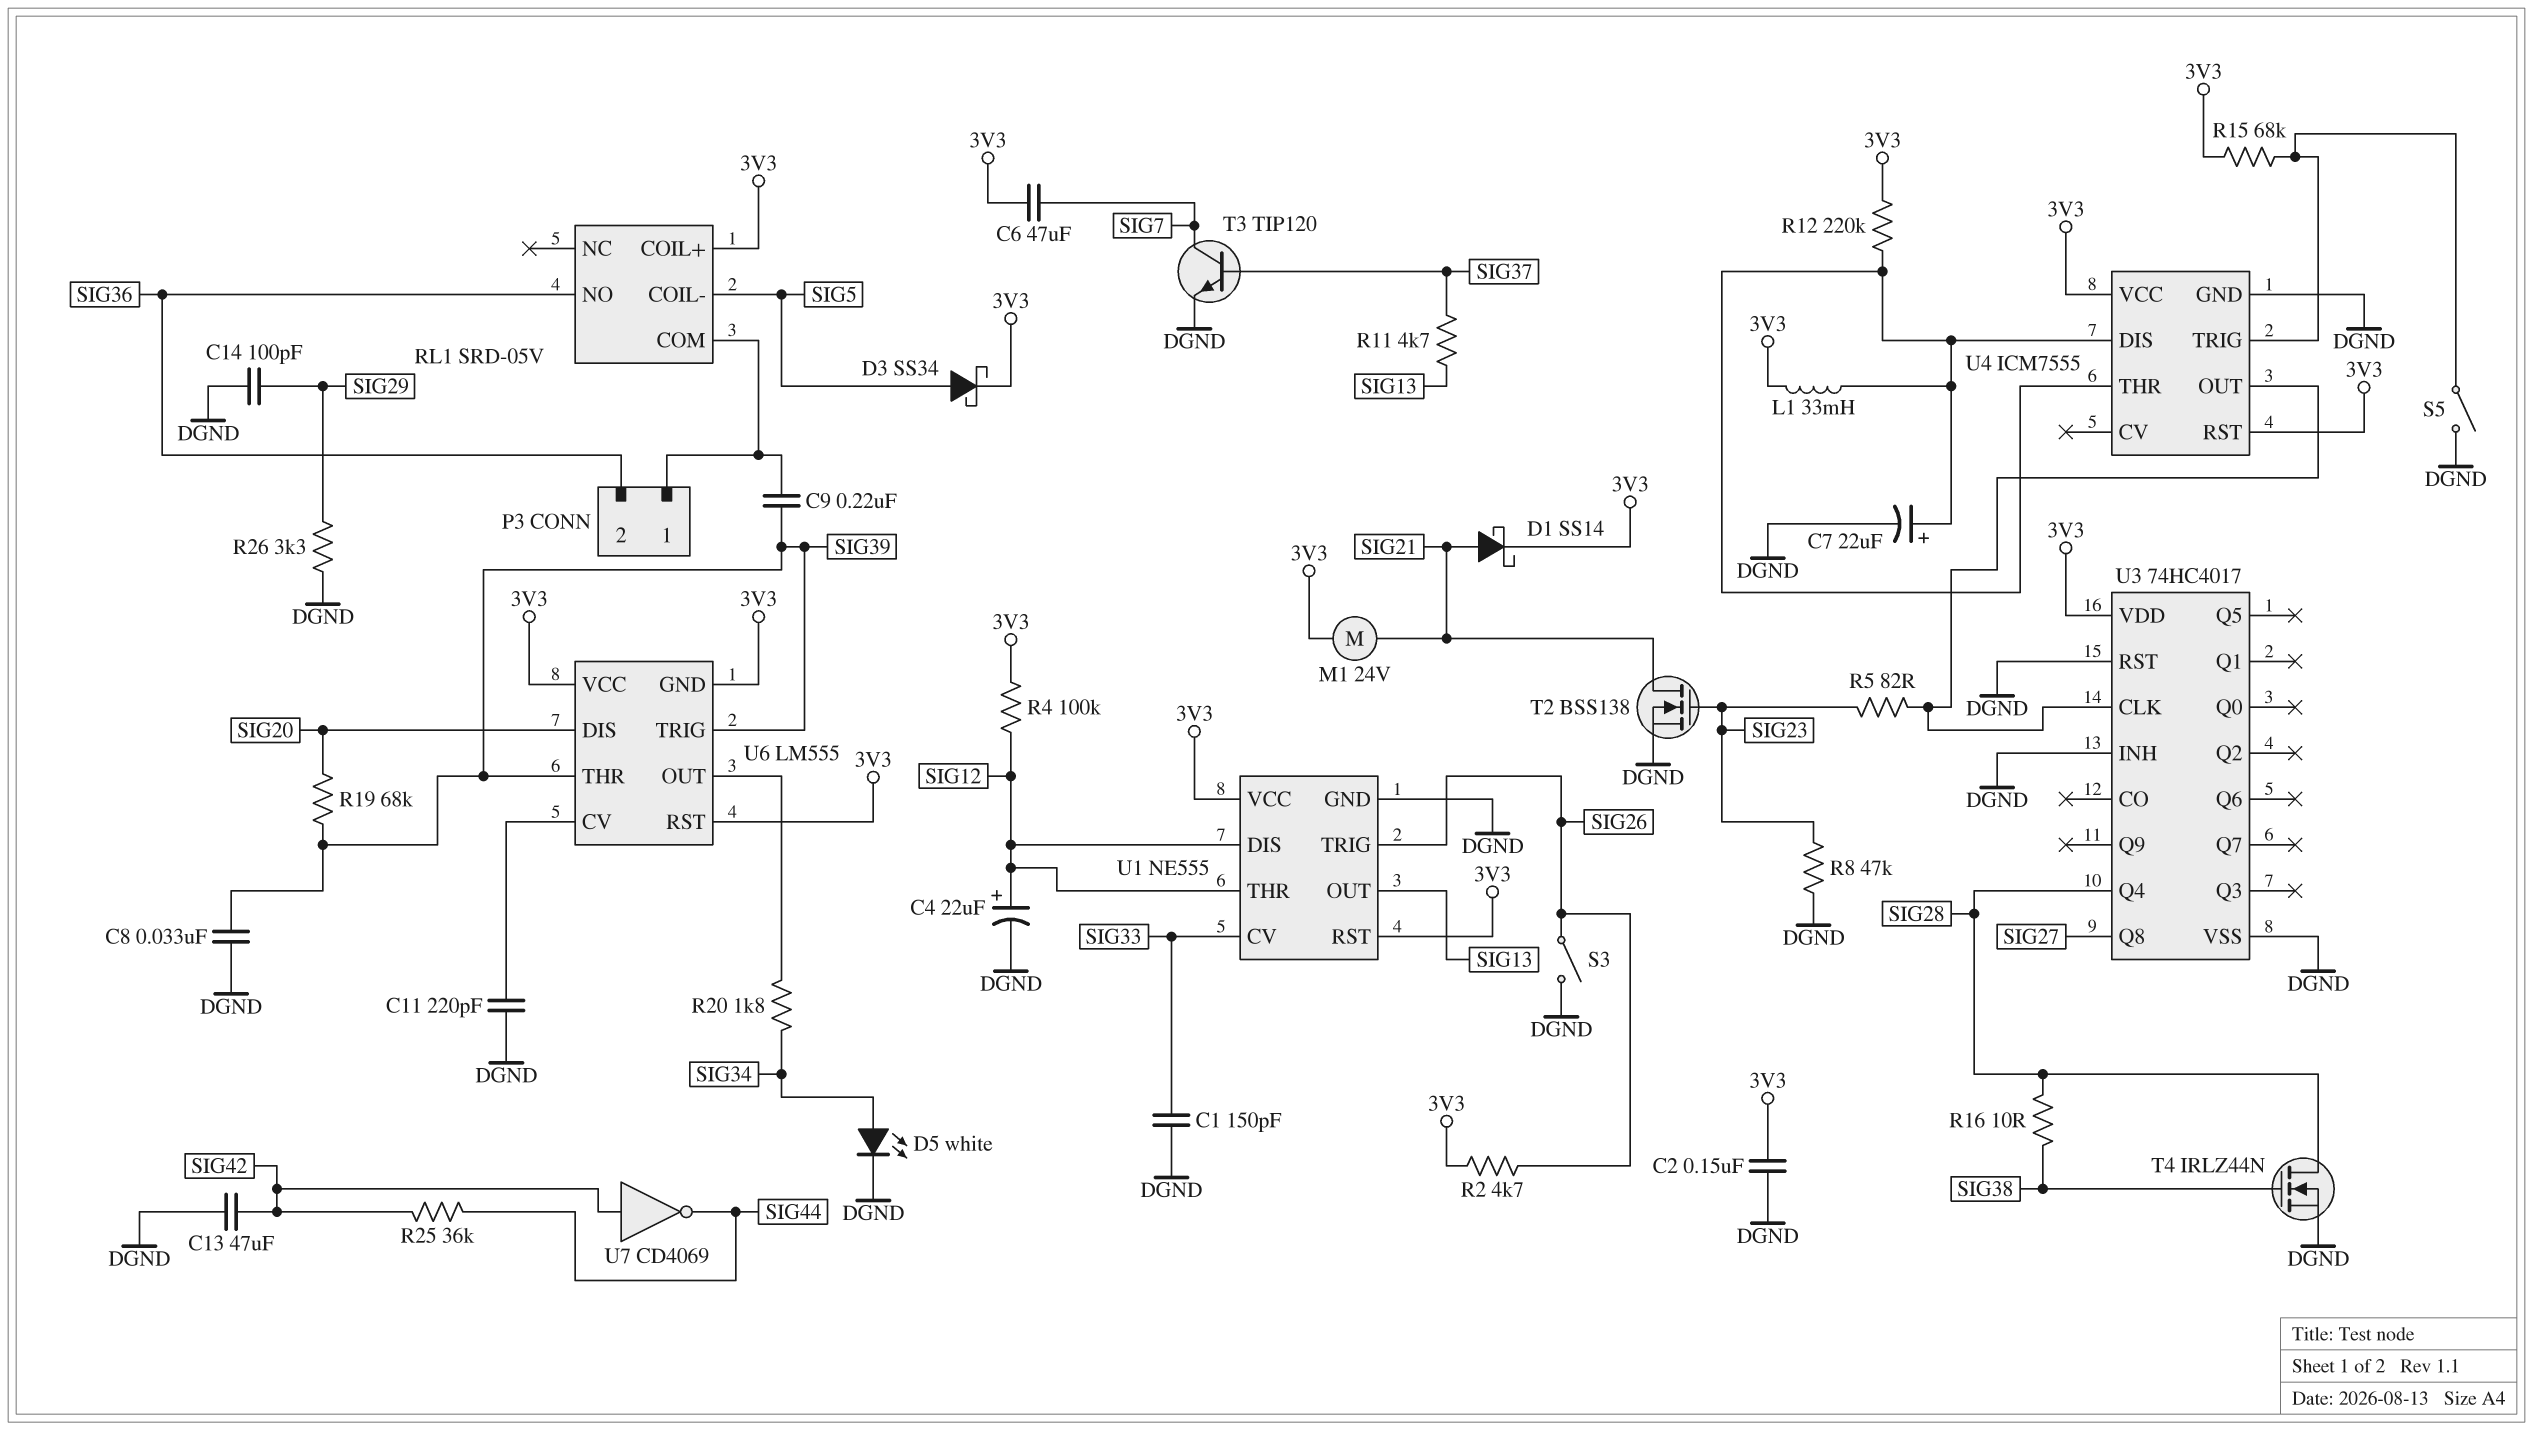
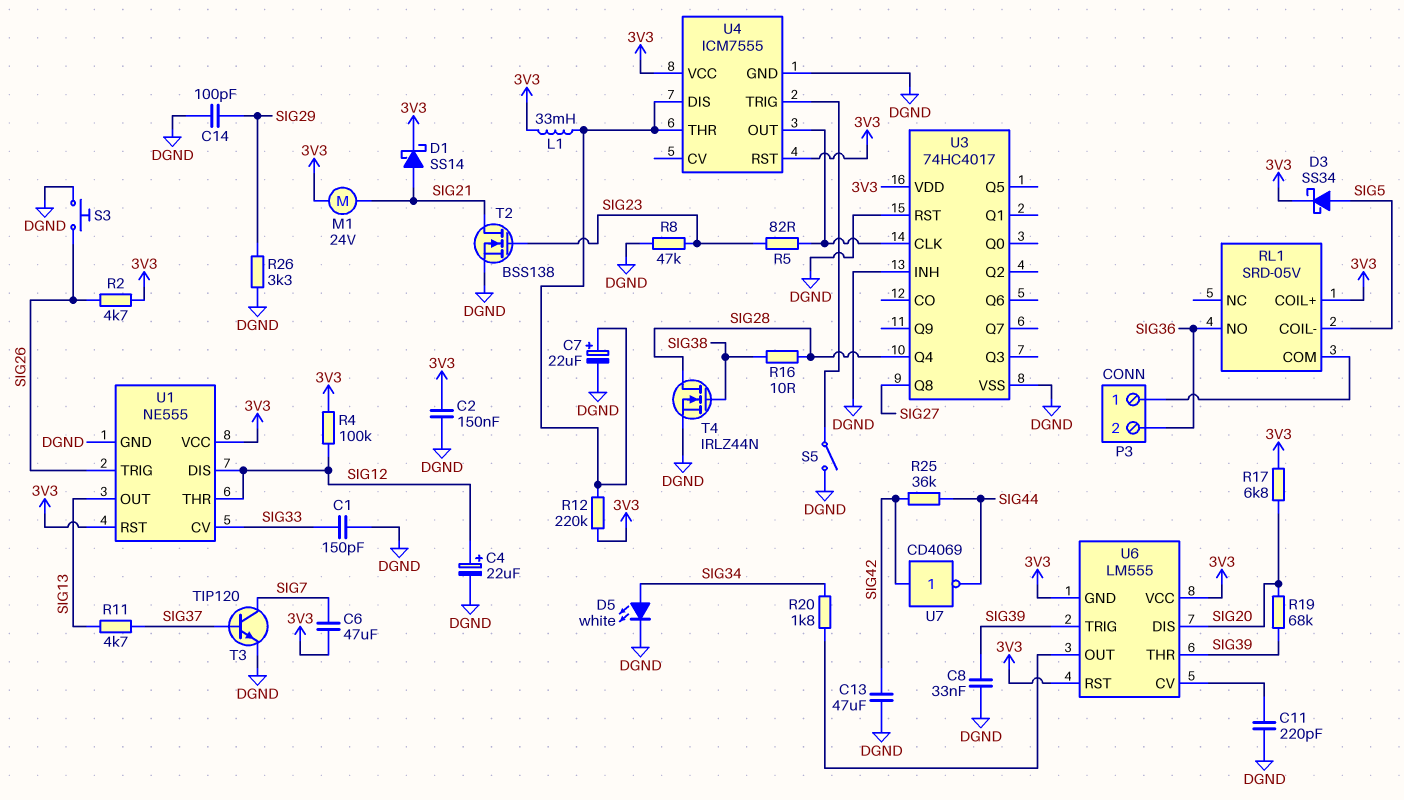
C9: 220nF (P3/1, SIG39) -> none
R15: 68k (3V3, U4/TRIG) -> none
R17: none -> 6.8k (3V3, SIG20)
S3: switch (DGND, SIG26) -> button (DGND, SIG26)

